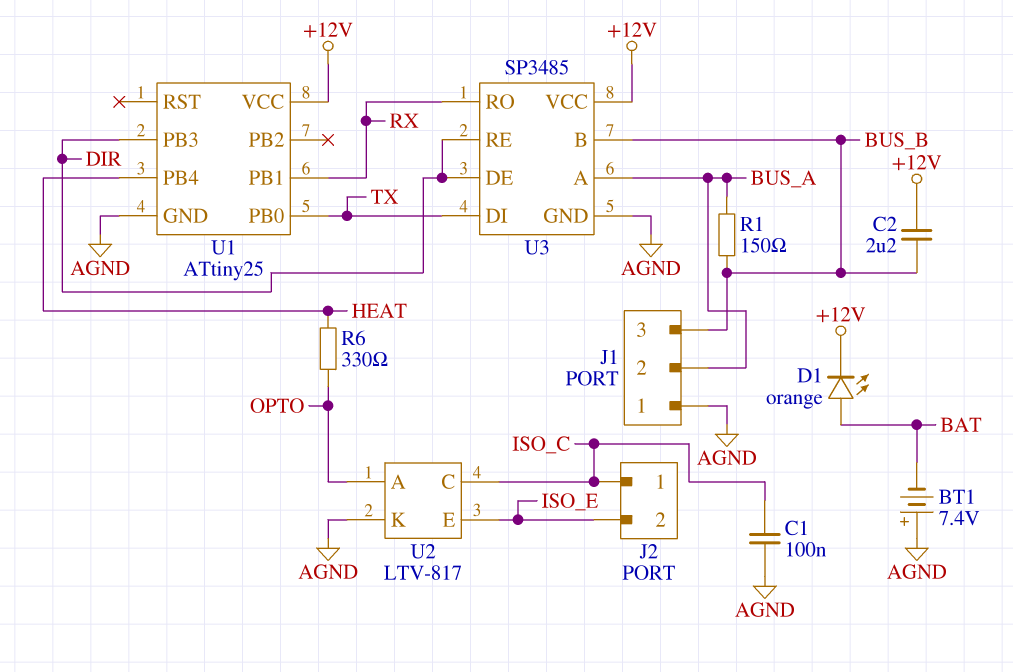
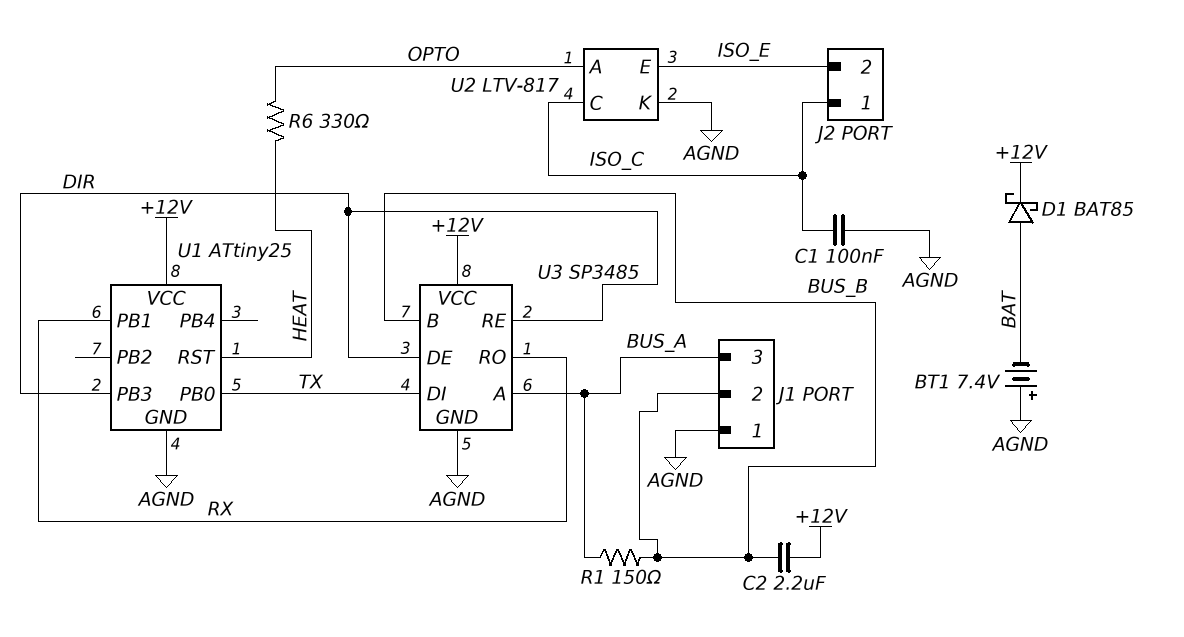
D1: LED orange (A BAT, K +12V) -> schottky BAT85 (A BAT, K +12V)
J1 pin 2: BUS_A -> BUS_B
J1 pin 3: BUS_B -> BUS_A
U1 pin PB4: HEAT -> none
U1 pin RST: none -> HEAT

